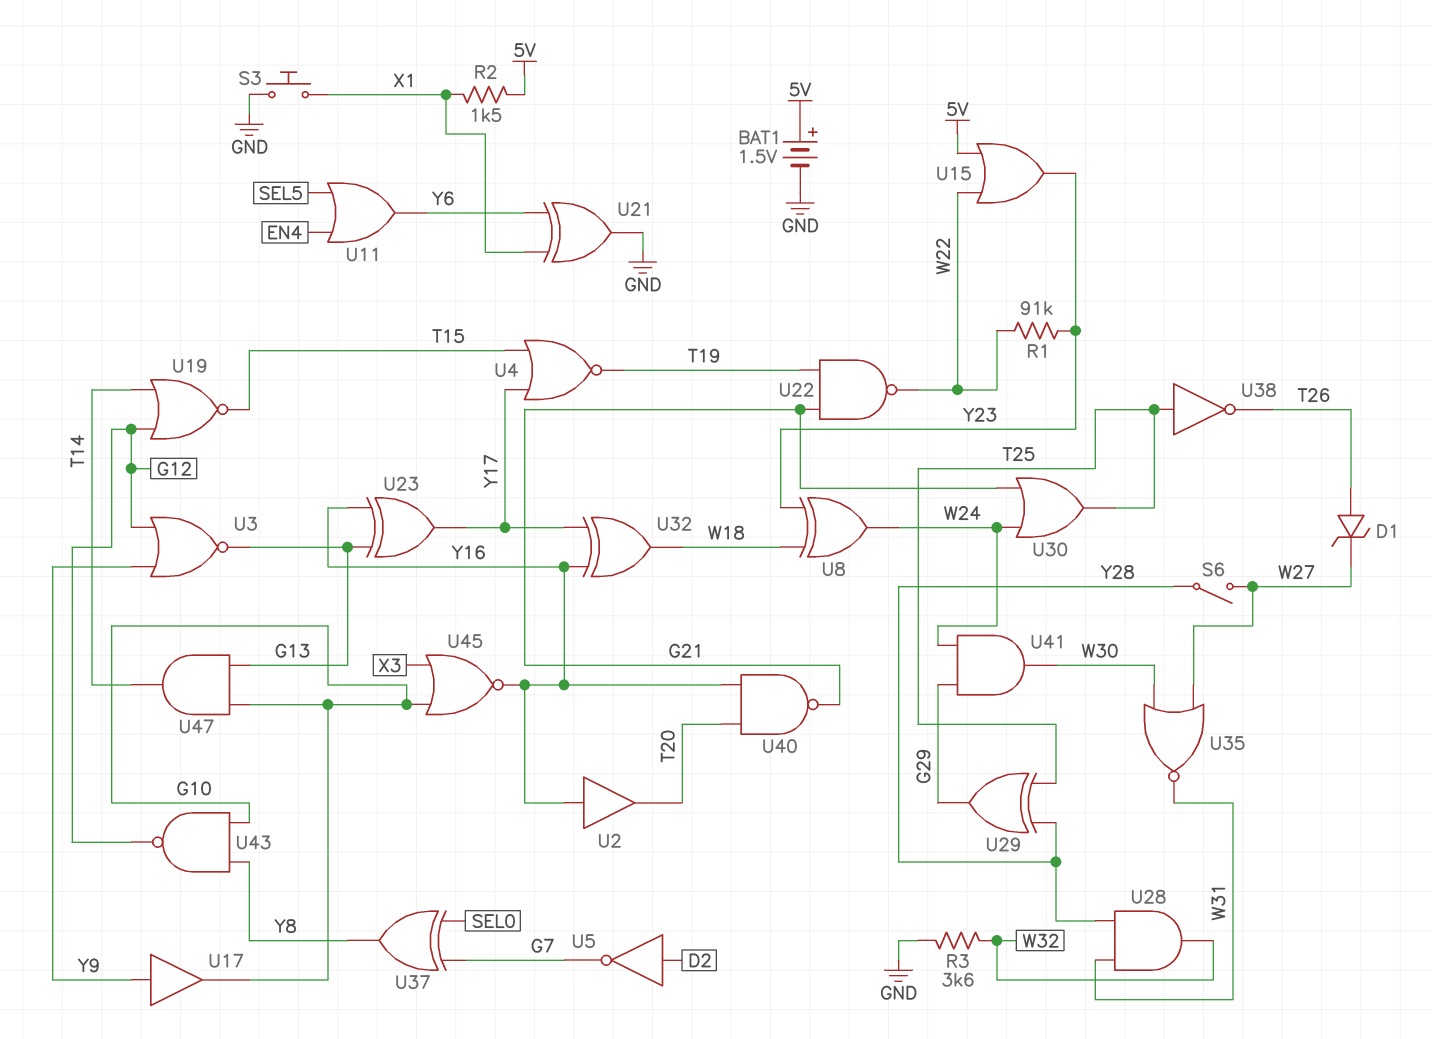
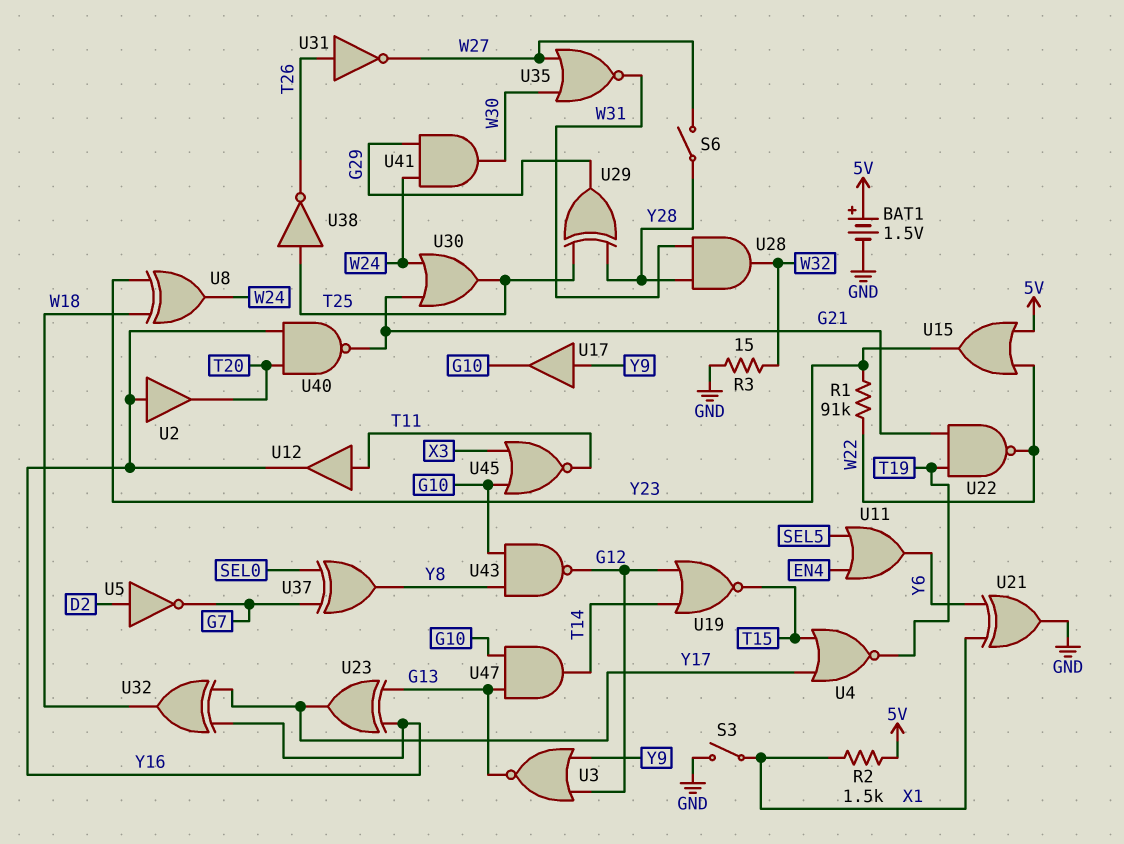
D1: zener (A T26, K W27) -> none
R3: 3.6k (GND, W32) -> 15 (GND, W32)
S3: button (GND, X1) -> switch (GND, X1)
U12: none -> buffer (in T11, out Y16)
U31: none -> NOT (in T26, out W27)
U45: NOR (in G10, in X3, out Y16) -> NOR (in G10, in X3, out T11)

